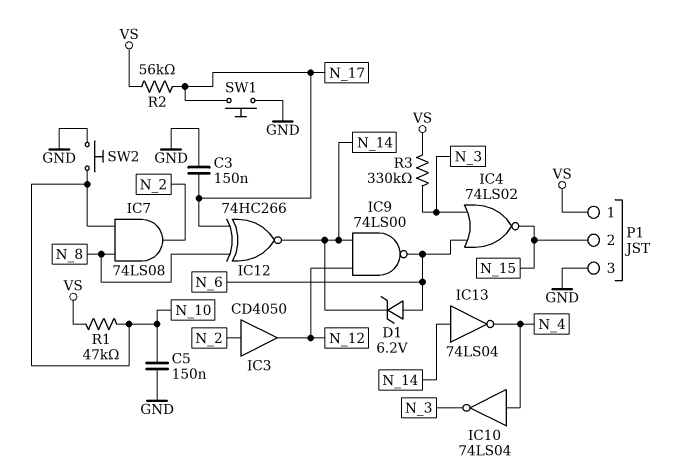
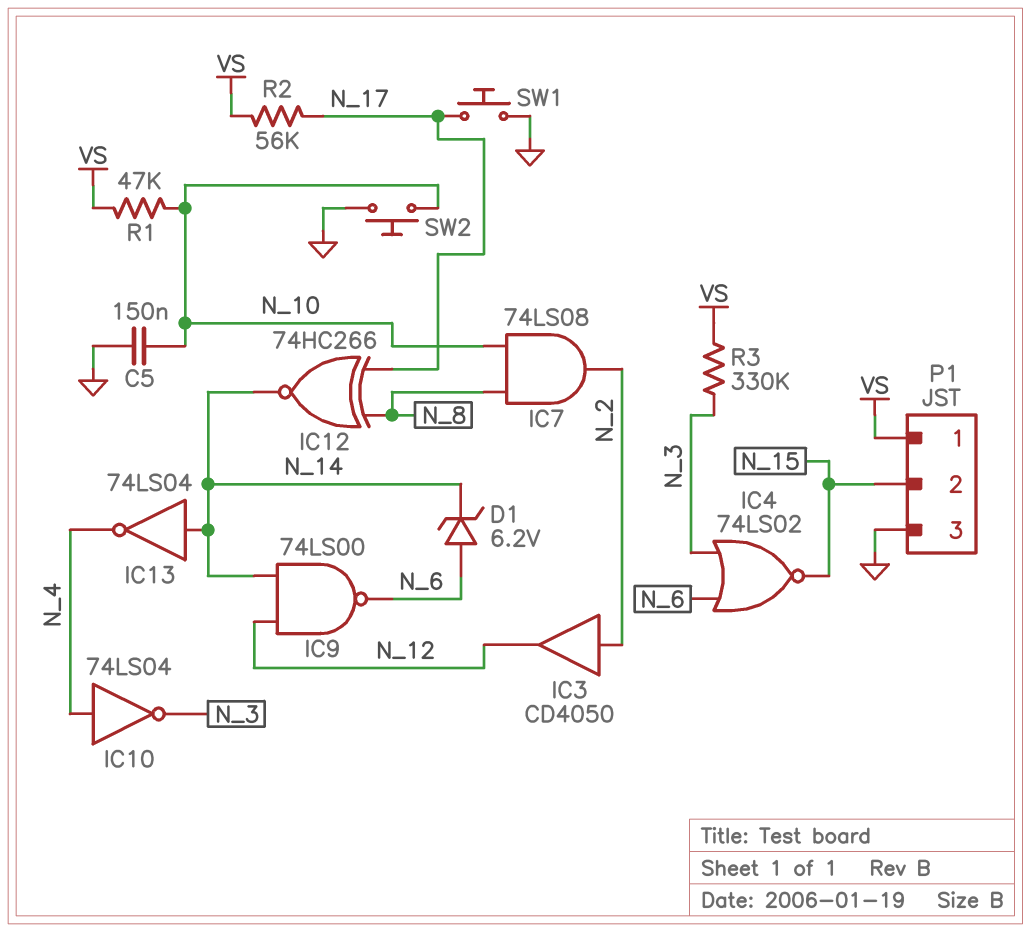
C3: 150nF (GND, N_17) -> none

